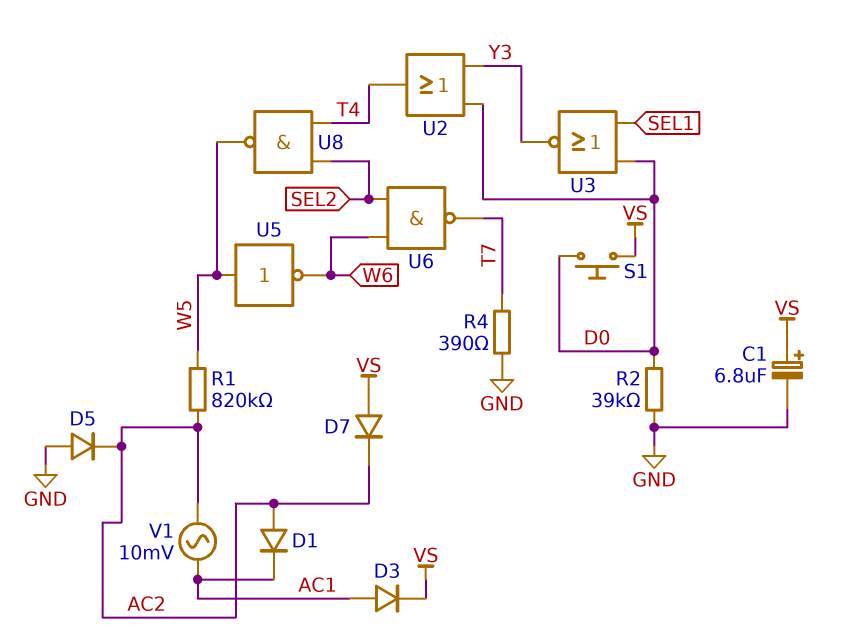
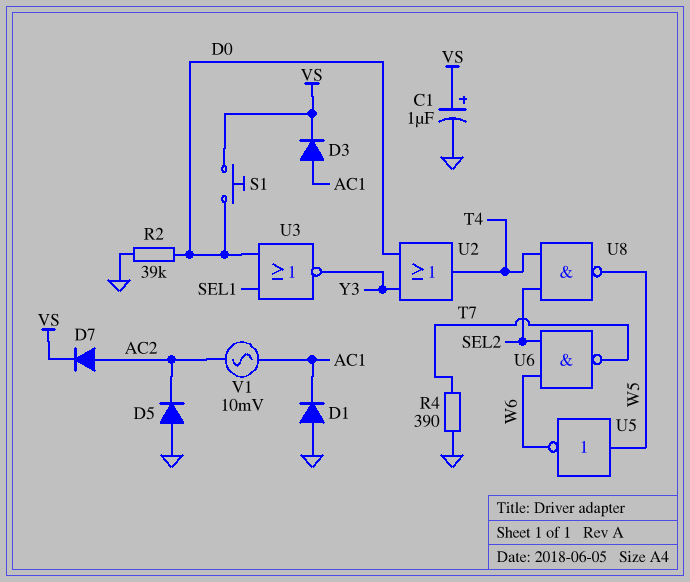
C1: 6.8uF (plus VS, minus GND) -> 1uF (plus VS, minus GND)
D1: diode (A AC2, K AC1) -> diode (A GND, K AC1)
D7: diode (A VS, K AC2) -> diode (A AC2, K VS)
R1: 820k (AC2, W5) -> none

